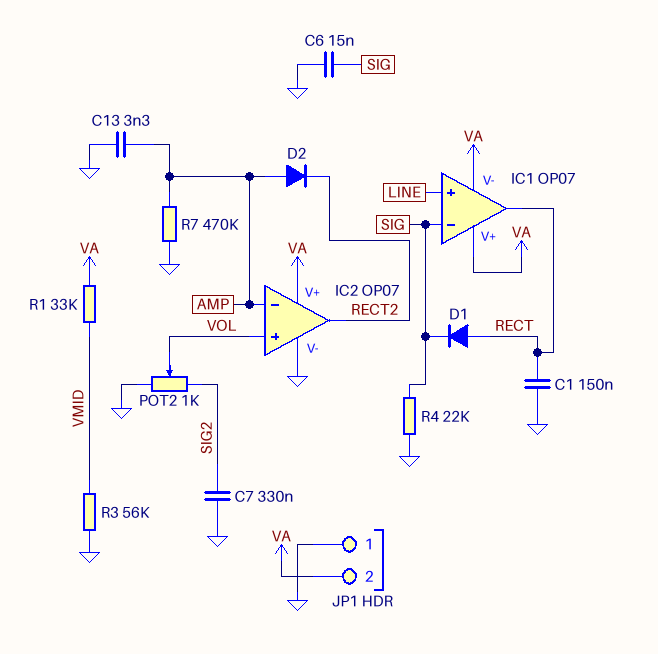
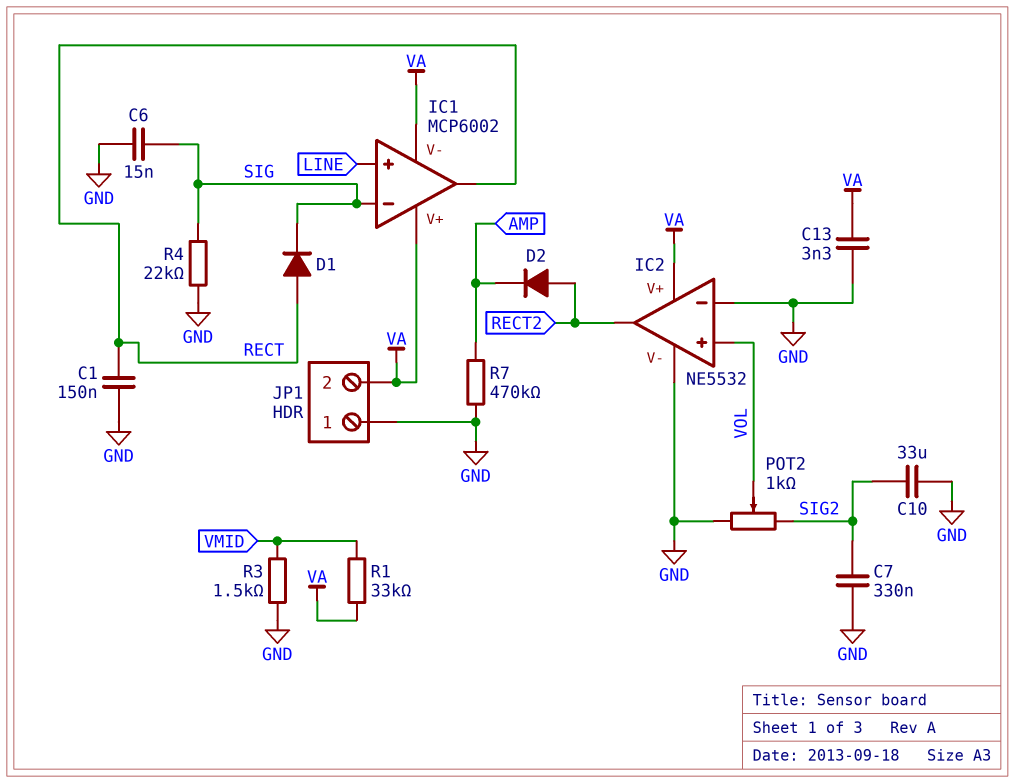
C10: none -> 33uF (GND, SIG2)
C13: 3.3nF (AMP, GND) -> 3.3nF (GND, VA)
D2: diode (A AMP, K RECT2) -> diode (A RECT2, K AMP)
IC1: OP07 -> MCP6002
IC2: OP07 -> NE5532
IC2 pin in-: AMP -> GND
R3: 56k (GND, VMID) -> 1.5k (GND, VMID)

